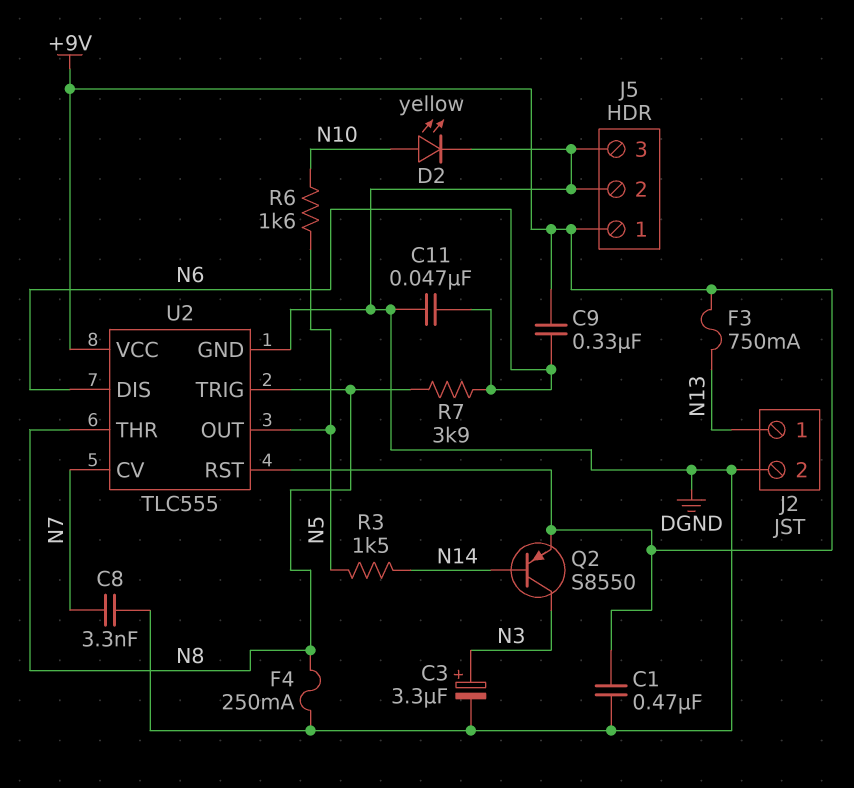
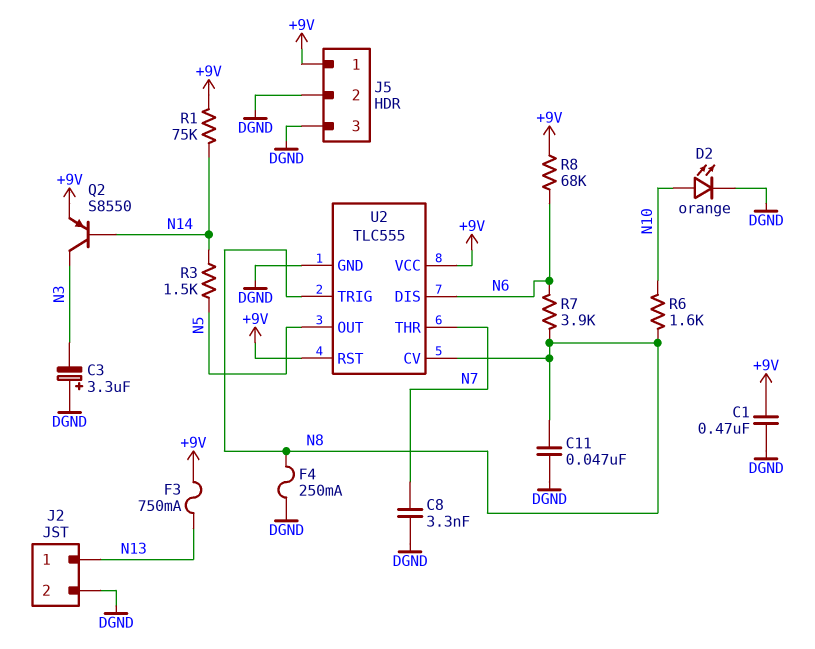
C3: 3.3uF (plus N3, minus DGND) -> 3.3uF (plus DGND, minus N3)
C9: 330nF (+9V, N6) -> none
C11: 47nF (DGND, N6) -> 47nF (DGND, N8)
D2: LED yellow (A N10, K DGND) -> LED orange (A N10, K DGND)
R1: none -> 75k (+9V, N14)
R6: 1.6k (N5, N10) -> 1.6k (N8, N10)
R8: none -> 68k (+9V, N6)
U2 pin CV: N7 -> N8
U2 pin THR: N8 -> N7

